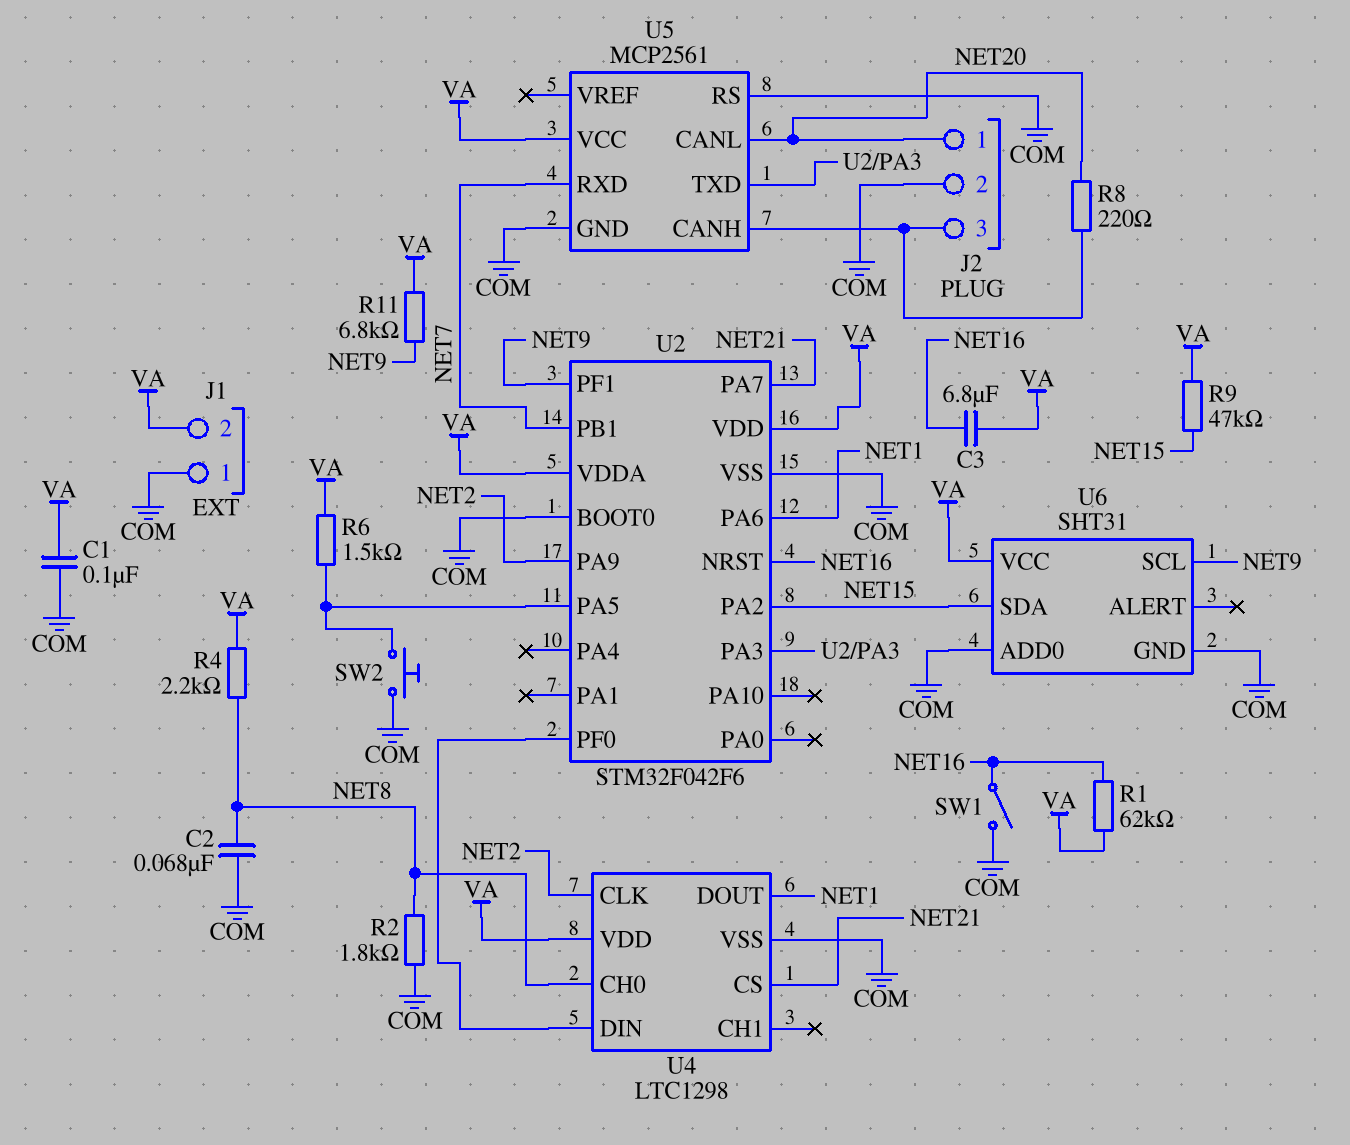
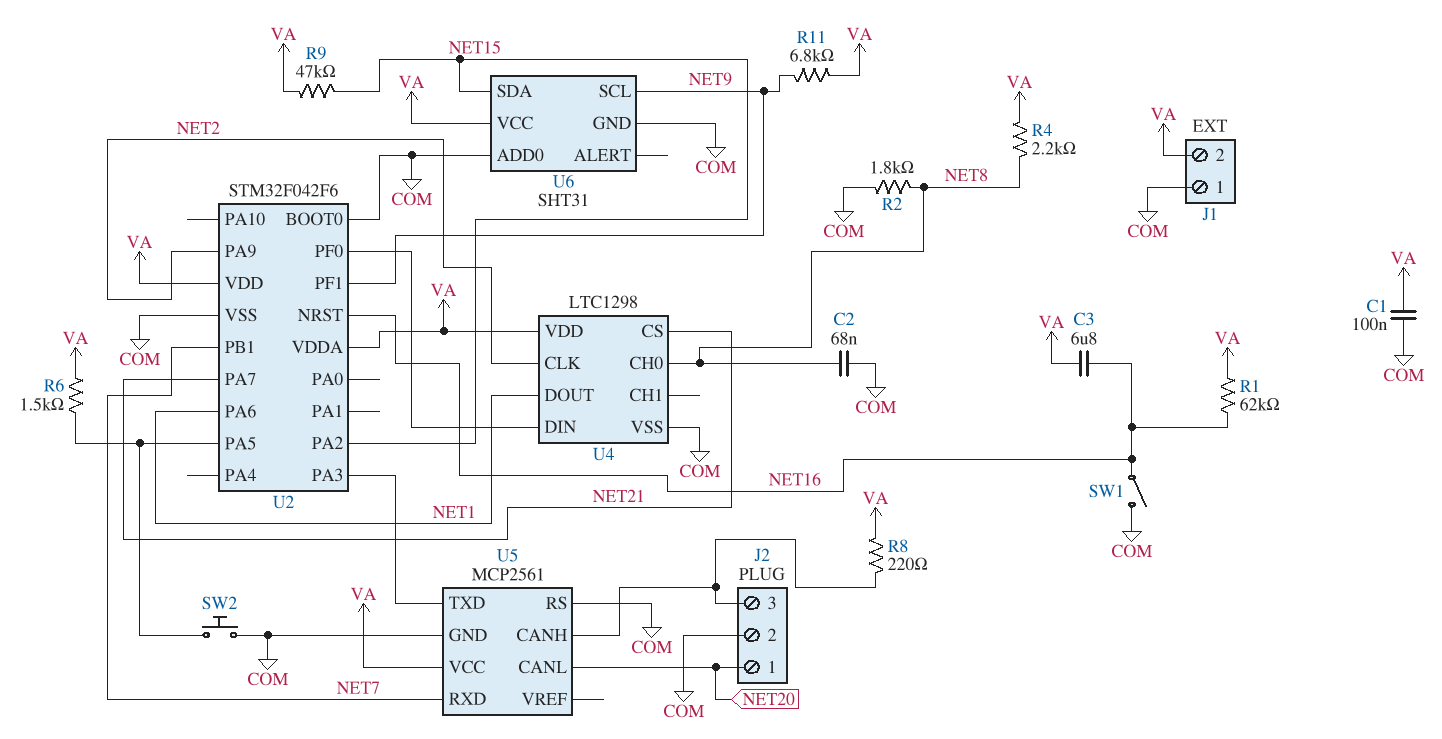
R8: 220 (J2/3, NET20) -> 220 (J2/3, VA)

